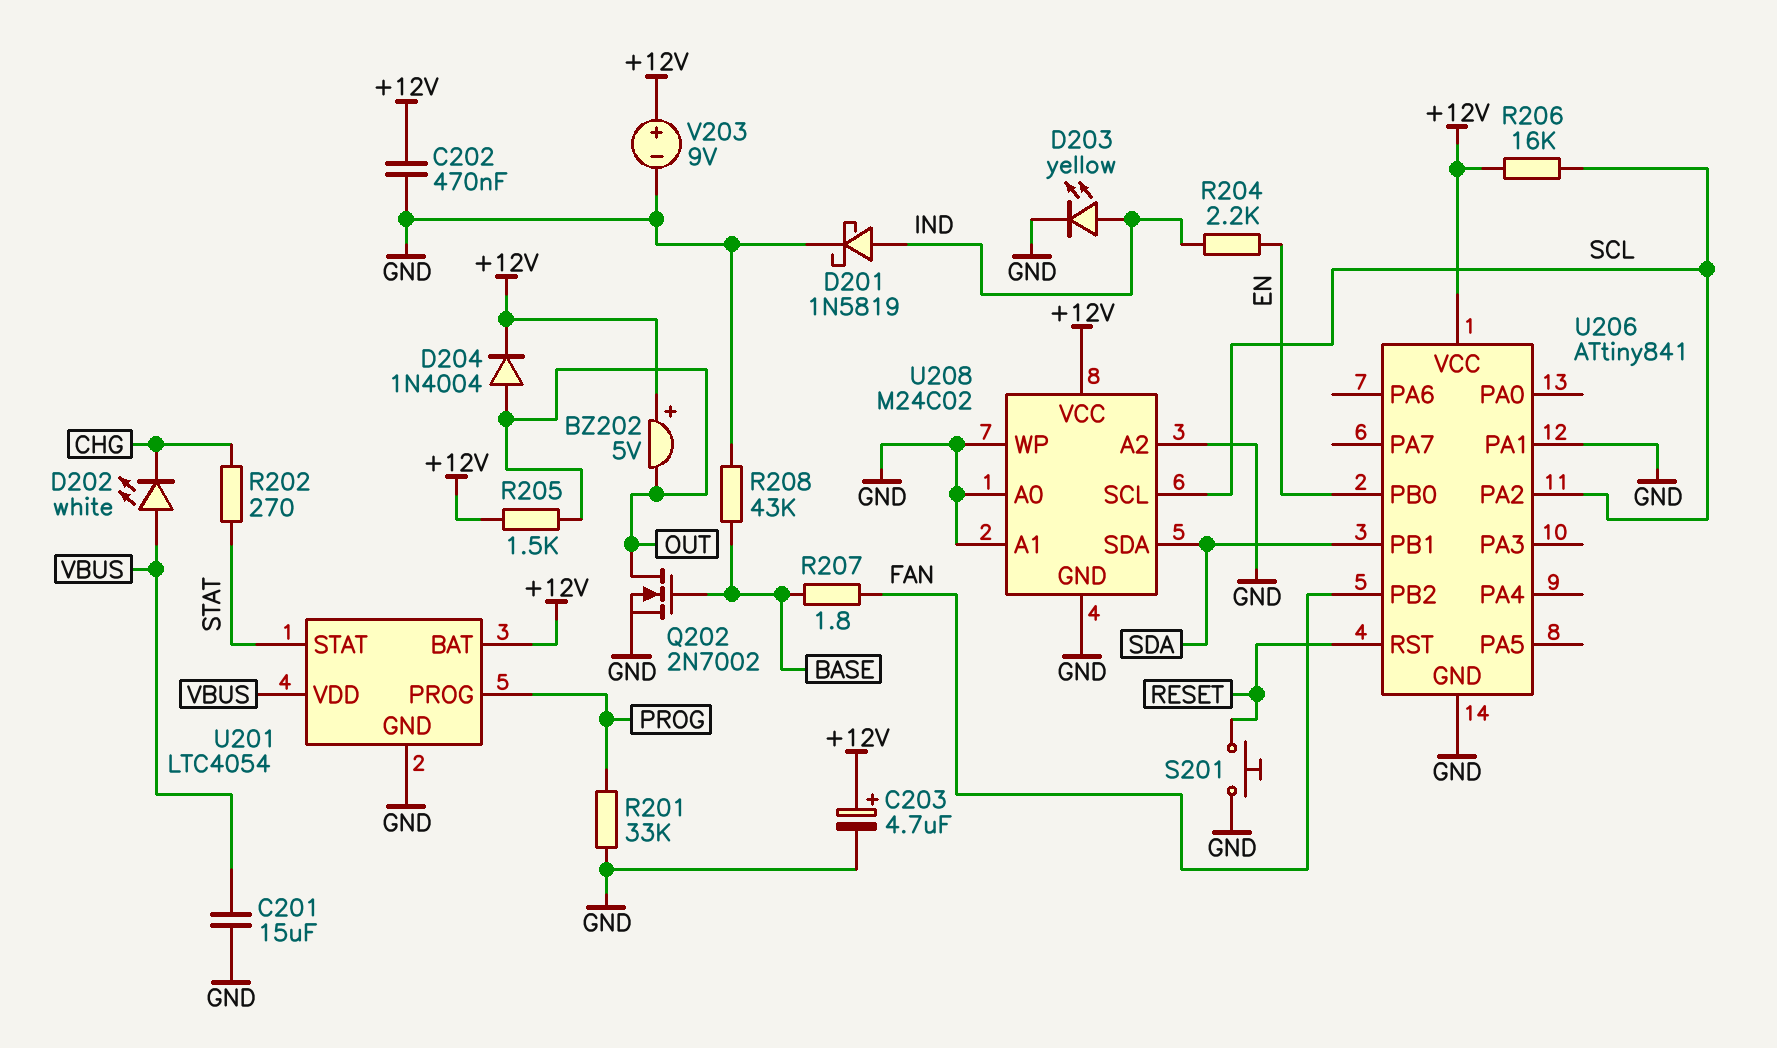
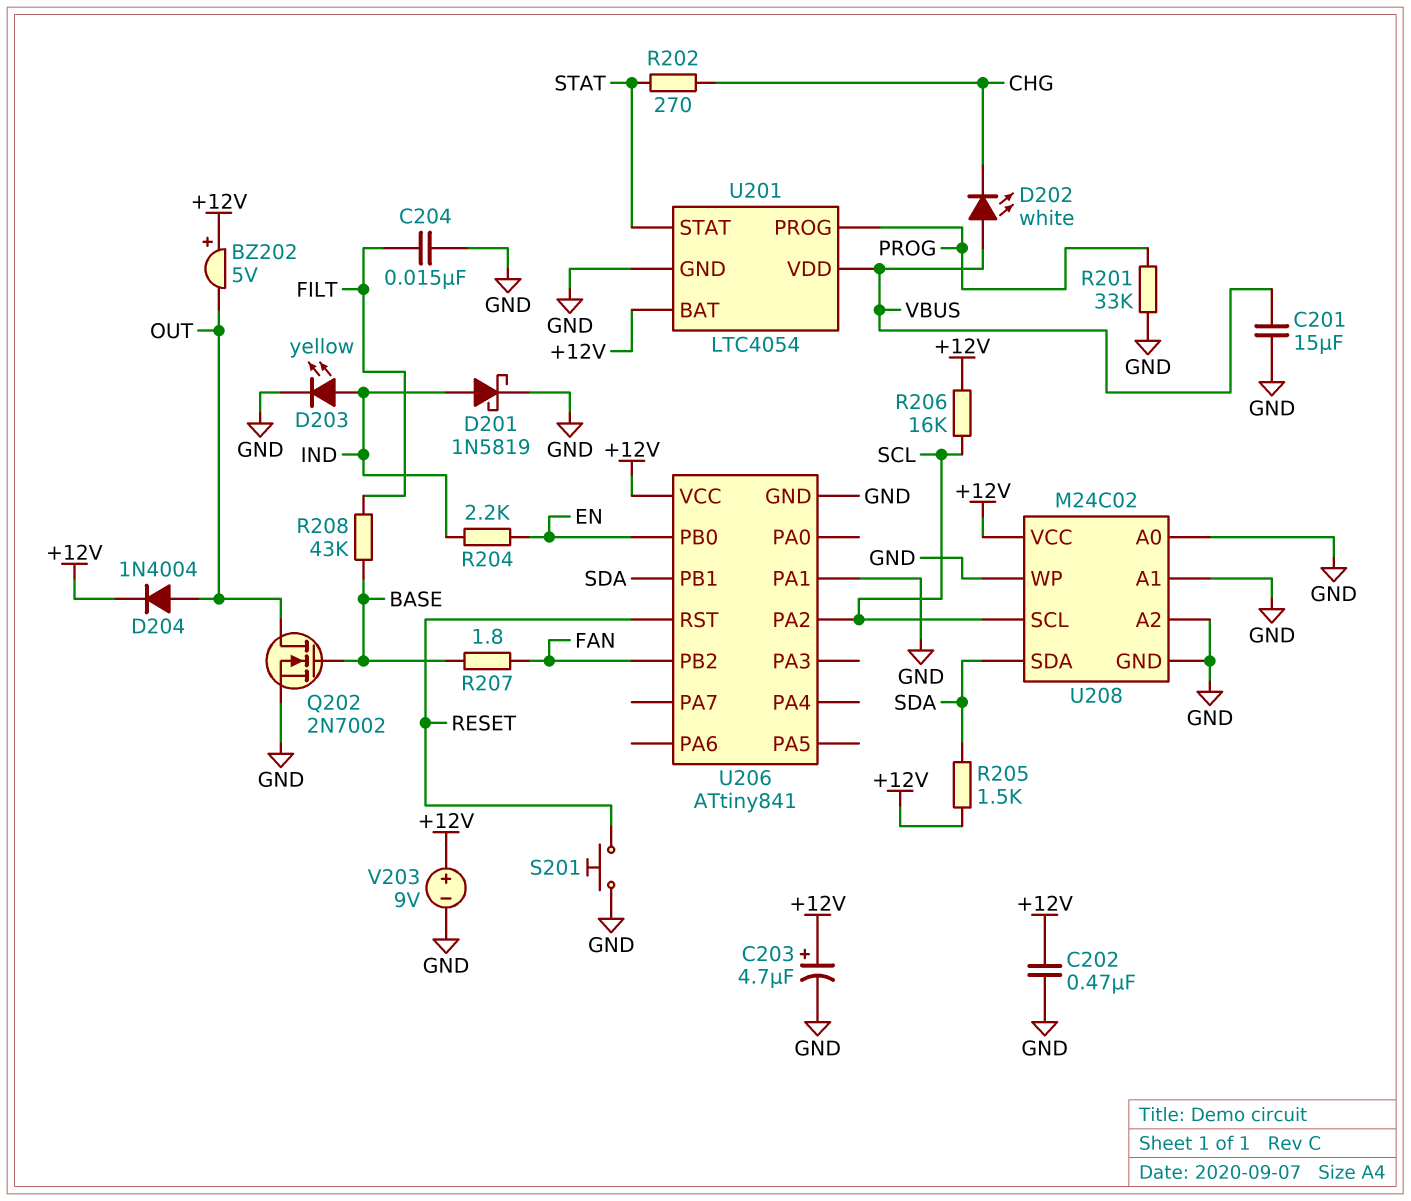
C204: none -> 15nF (FILT, GND)
R205: 1.5k (+12V, OUT) -> 1.5k (+12V, SDA)
R208: 43k (BASE, GND) -> 43k (BASE, FILT)

